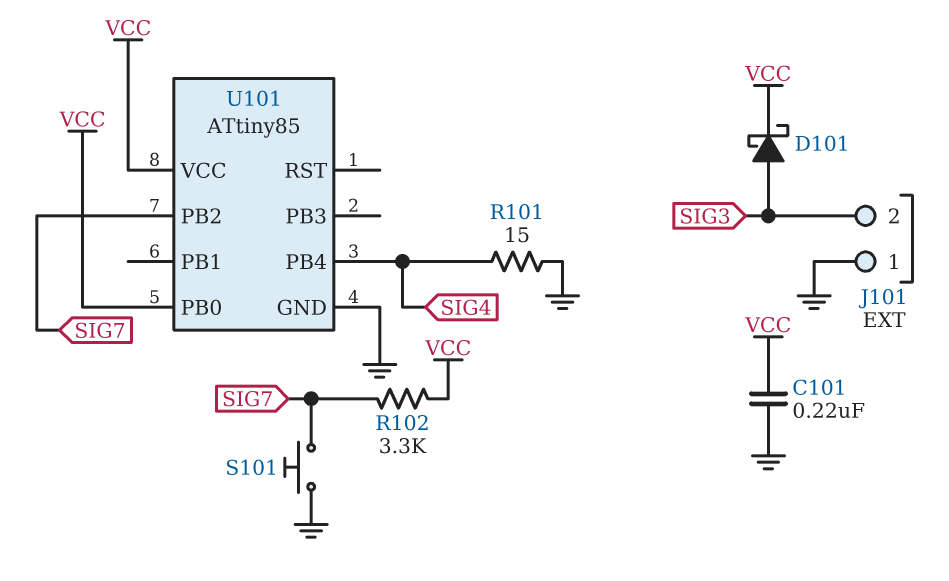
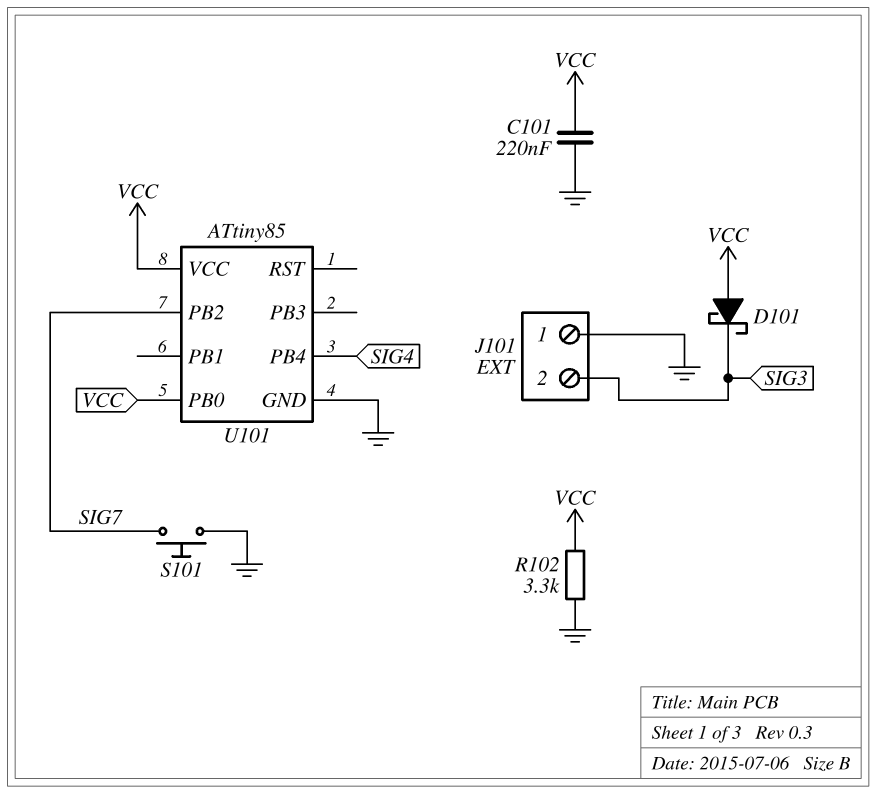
D101: schottky (A SIG3, K VCC) -> schottky (A VCC, K SIG3)
R101: 15 (GND, SIG4) -> none
R102: 3.3k (SIG7, VCC) -> 3.3k (GND, VCC)

